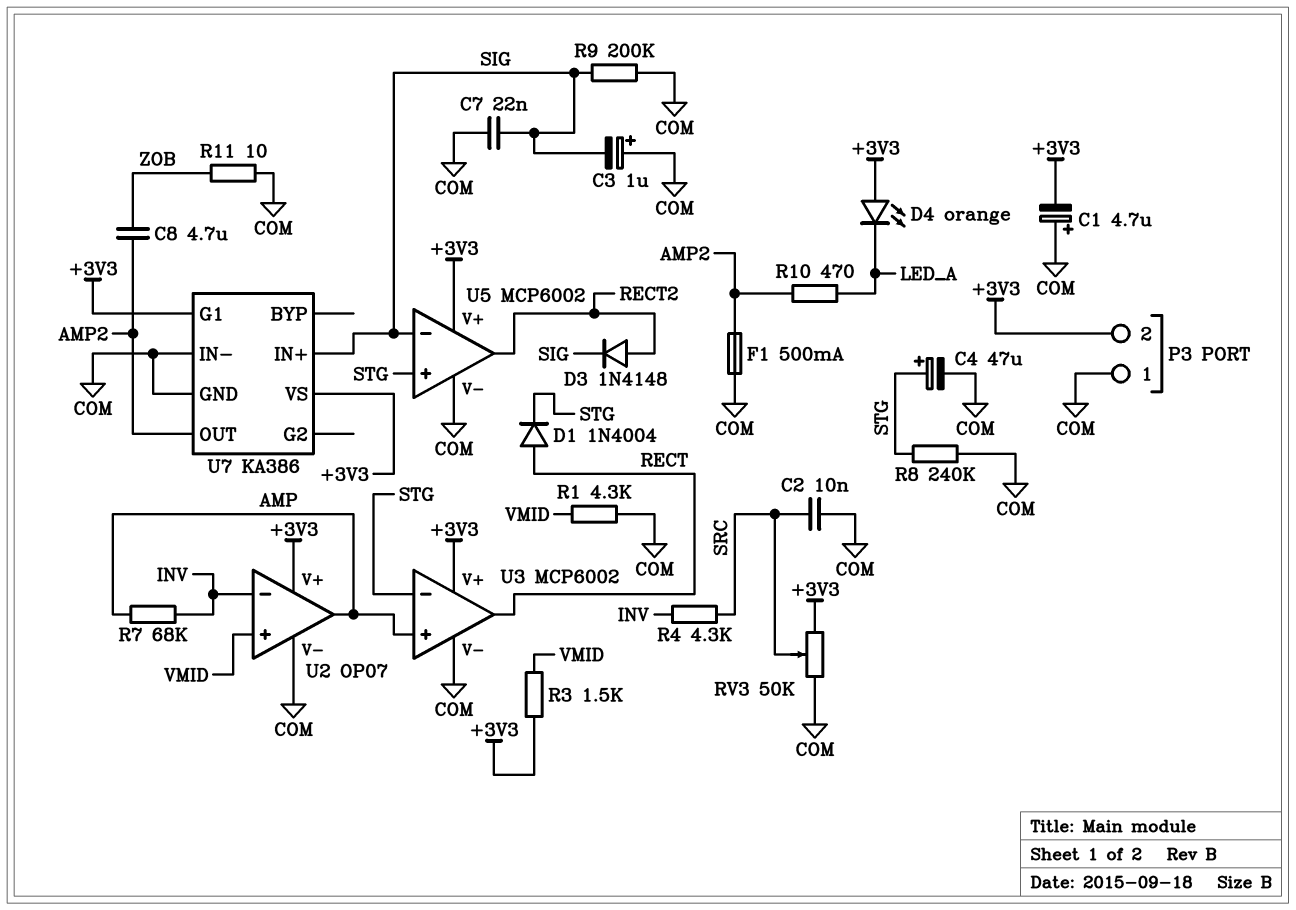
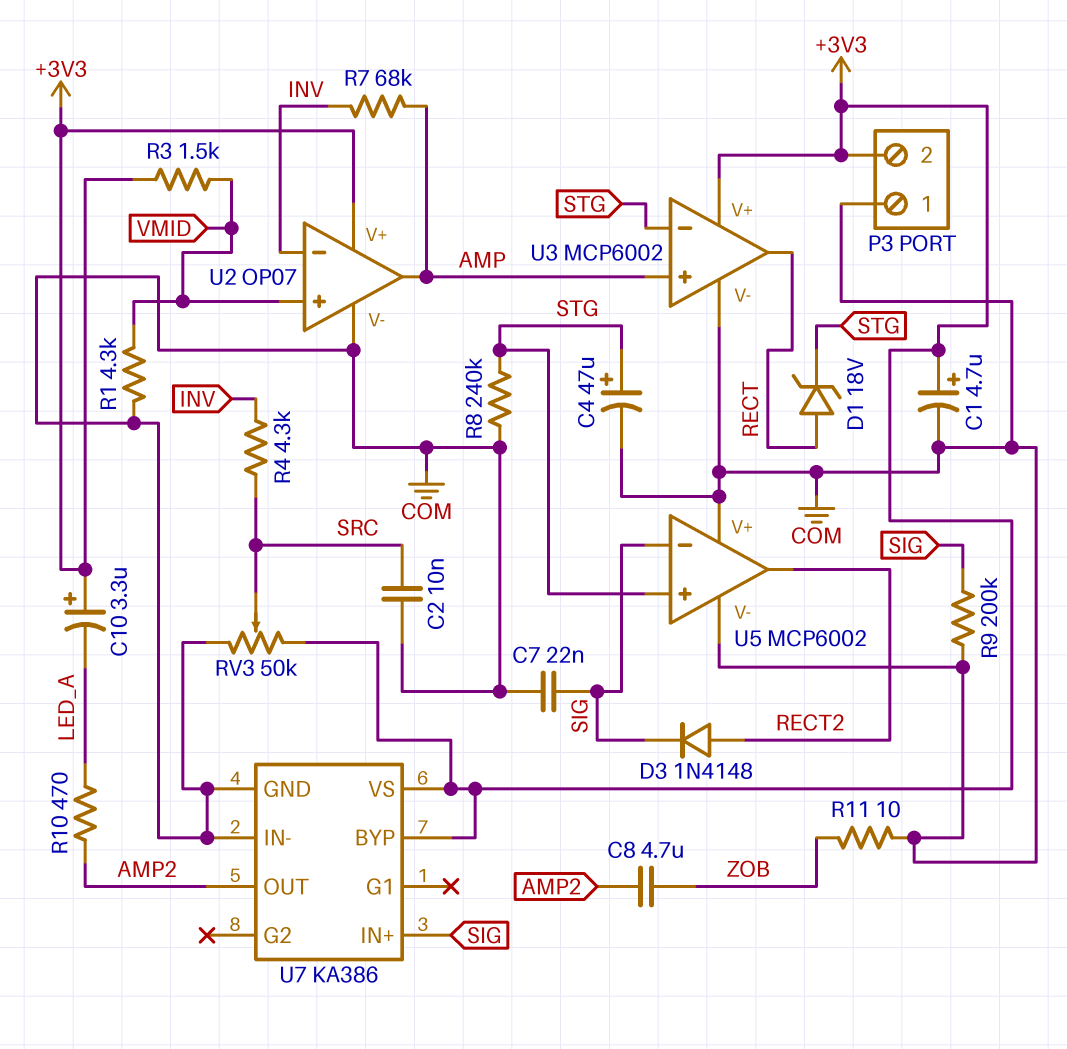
C1: 4.7uF (plus COM, minus +3V3) -> 4.7uF (plus +3V3, minus COM)
C3: 1uF (plus COM, minus SIG) -> none
C10: none -> 3.3uF (plus +3V3, minus LED_A)
D1: diode 1N4004 (A RECT, K STG) -> zener 18V (A RECT, K STG)
D4: LED orange (A +3V3, K LED_A) -> none
F1: 500mA (AMP2, COM) -> none
U5 pin V+: +3V3 -> COM
U7 pin BYP: none -> +3V3
U7 pin G1: +3V3 -> none

